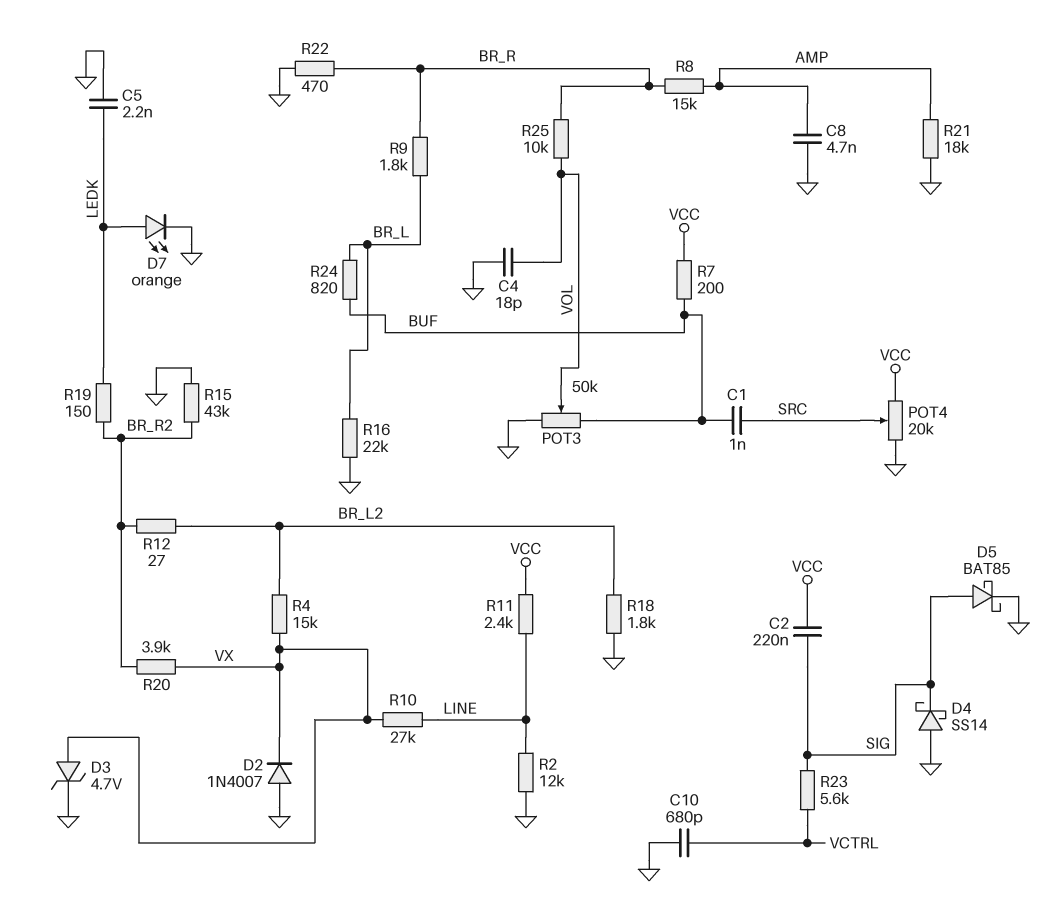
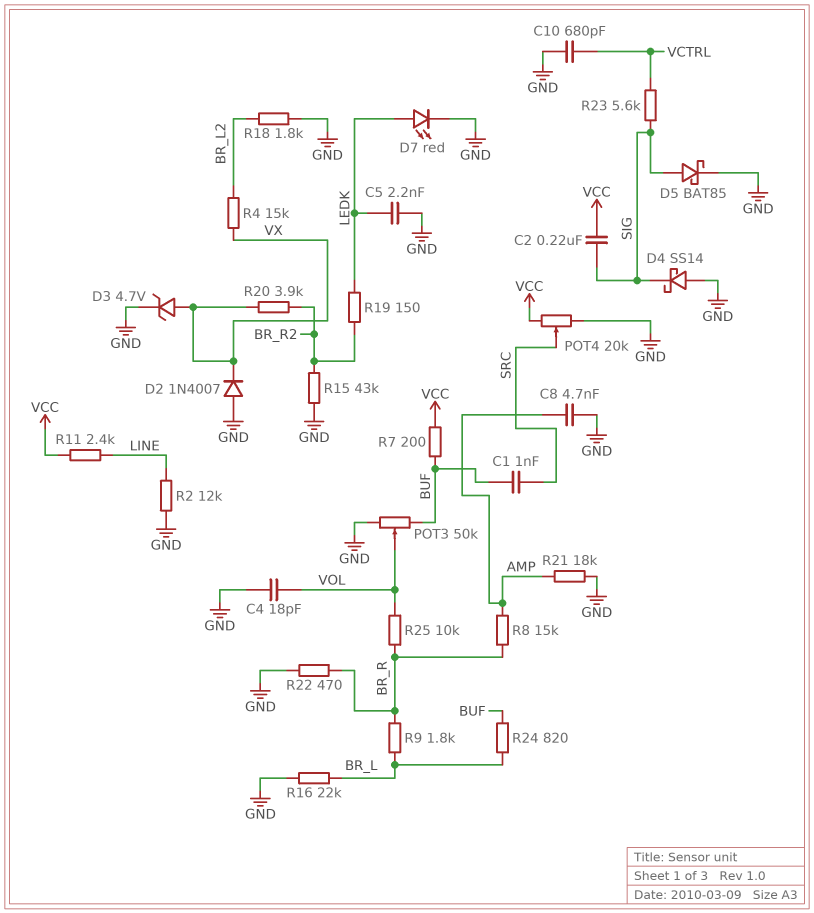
D7: LED orange (A LEDK, K GND) -> LED red (A LEDK, K GND)
R10: 27k (LINE, VX) -> none
R12: 27 (BR_L2, BR_R2) -> none

